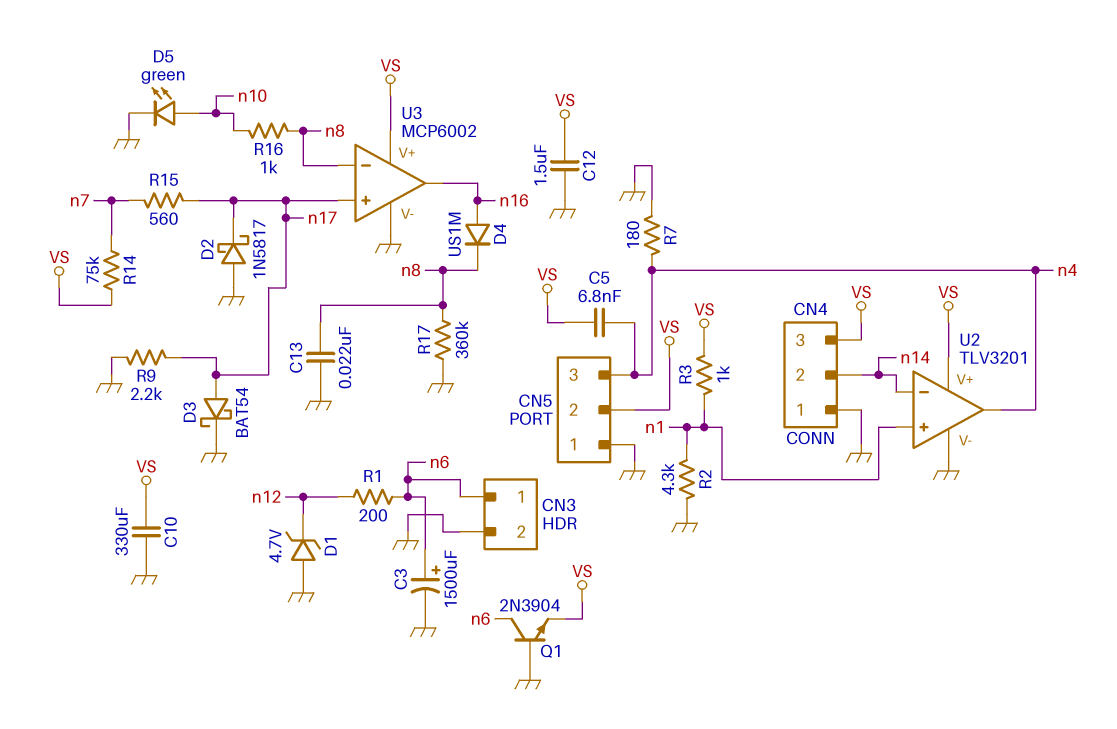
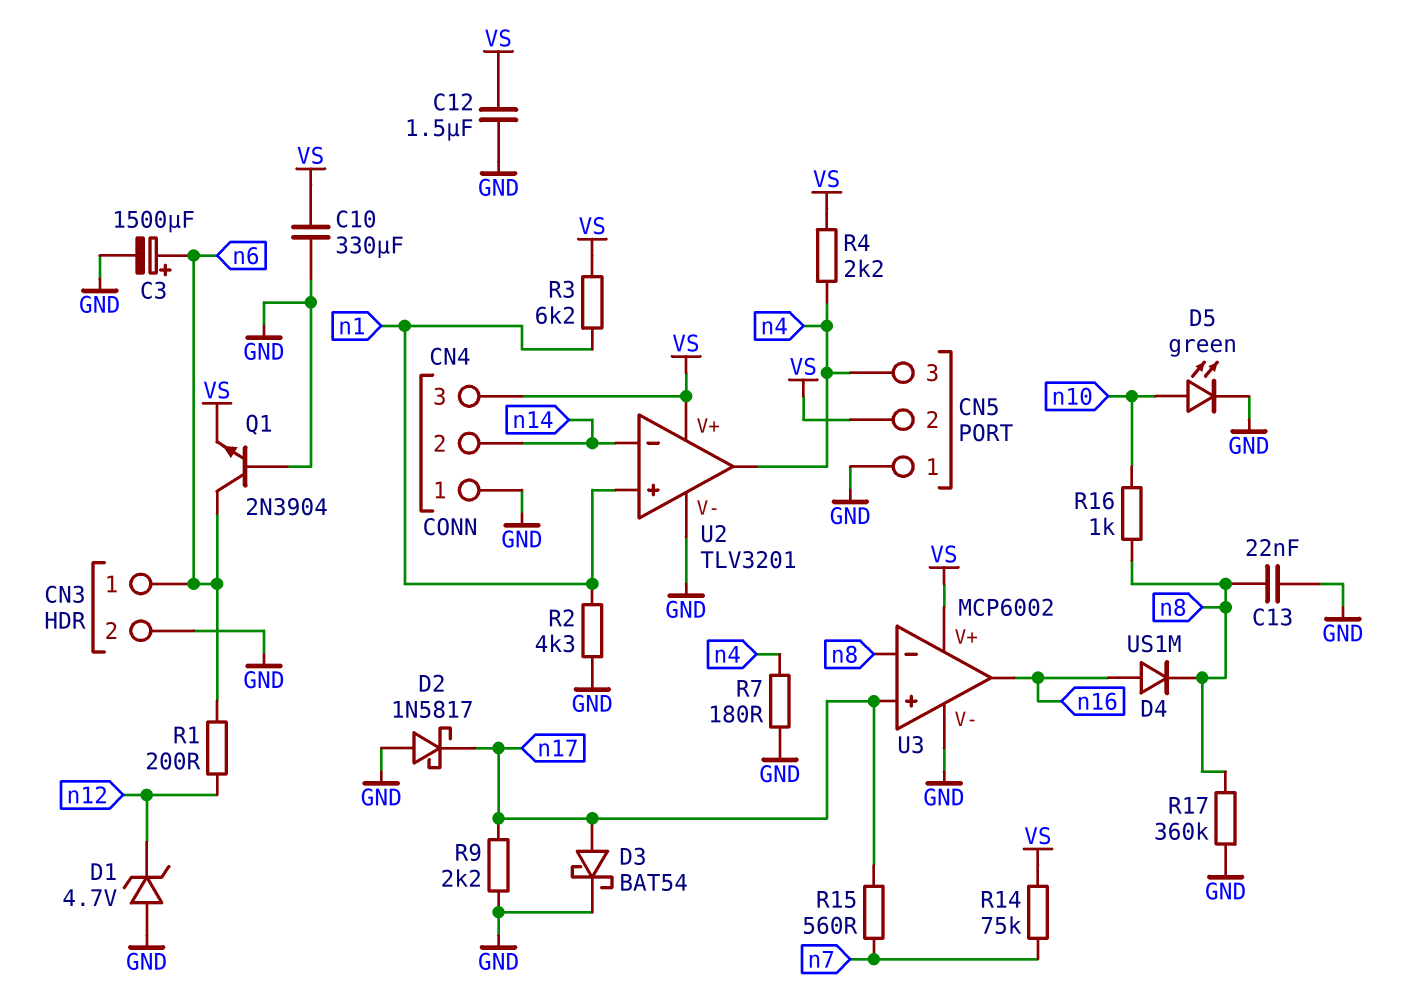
C5: 6.8nF (VS, n4) -> none
R3: 1k (VS, n1) -> 6.2k (VS, n1)
R4: none -> 2.2k (VS, n4)

